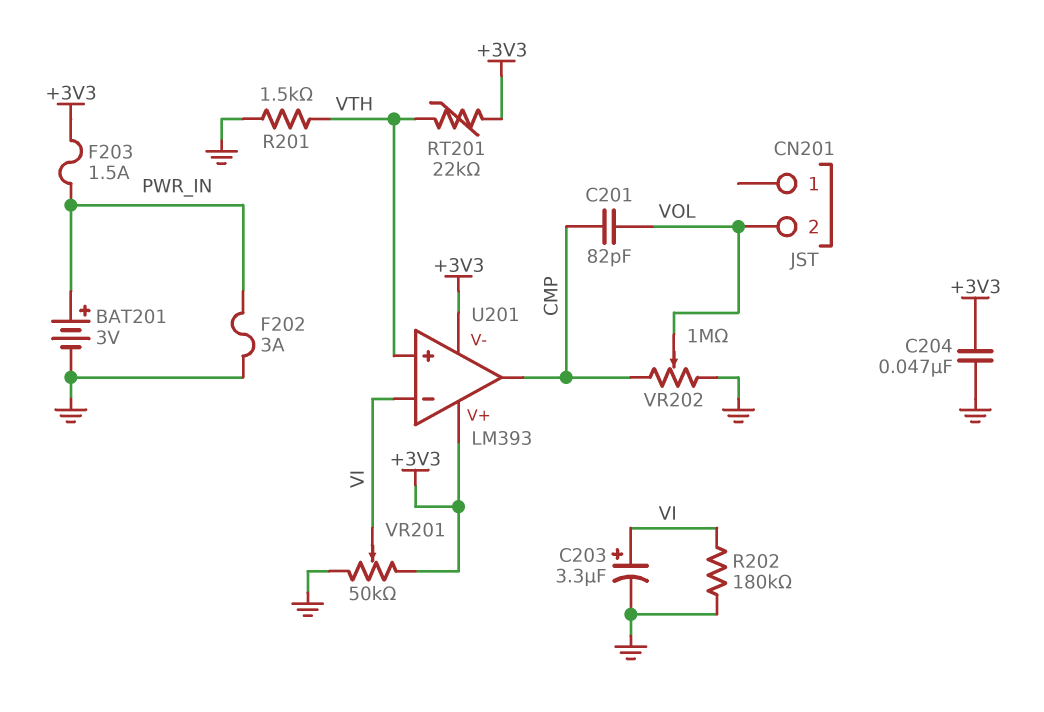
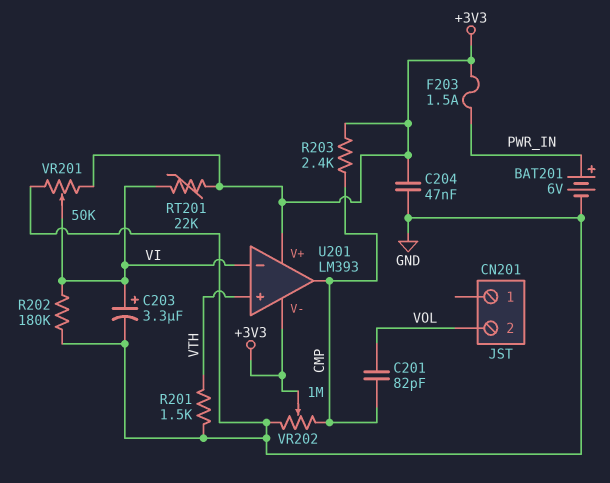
BAT201: 3V (plus PWR_IN, minus GND) -> 6V (plus PWR_IN, minus GND)
F202: 3A (GND, PWR_IN) -> none
R203: none -> 2.4k (+3V3, CMP)
RT201: 22k (+3V3, VTH) -> 22k (+3V3, VI)
VR202: 1M (CMP, GND, wiper VOL) -> 1M (CMP, GND, wiper +3V3)

